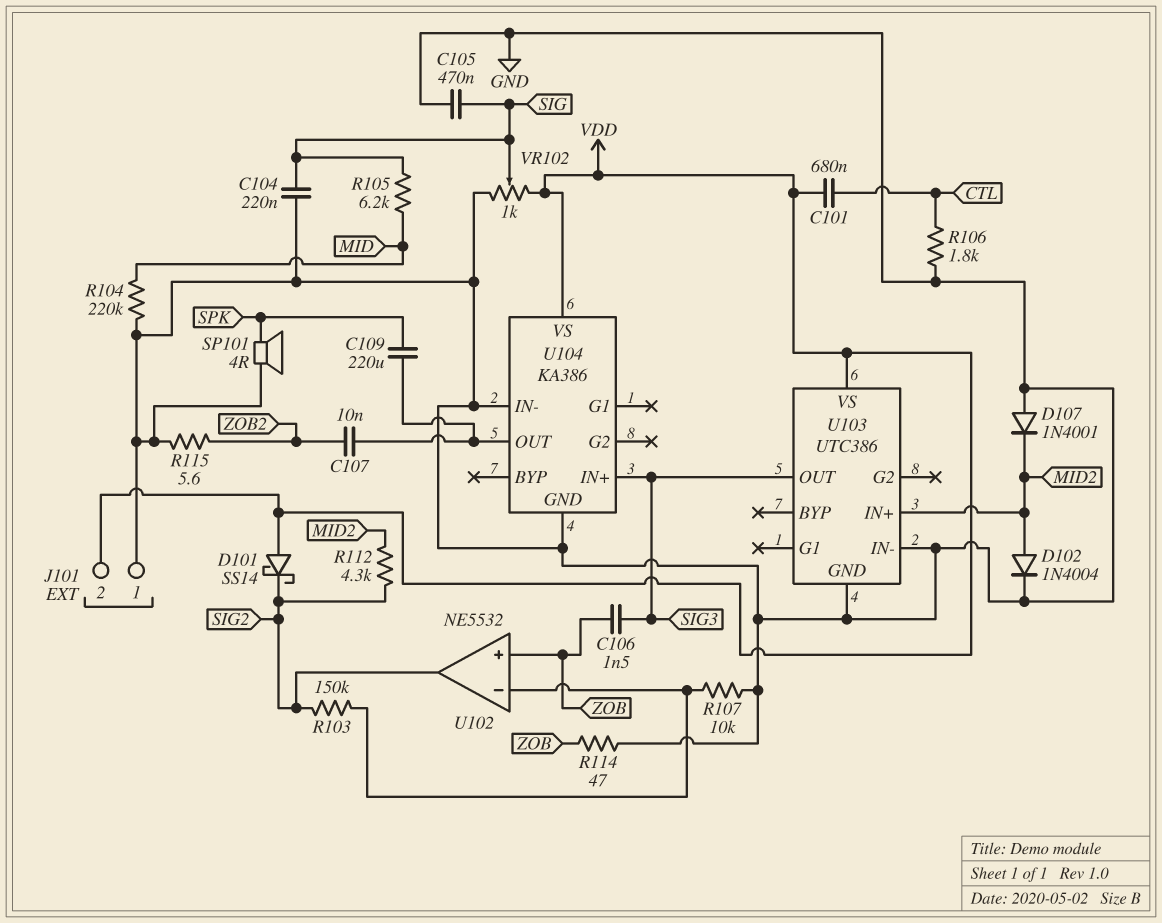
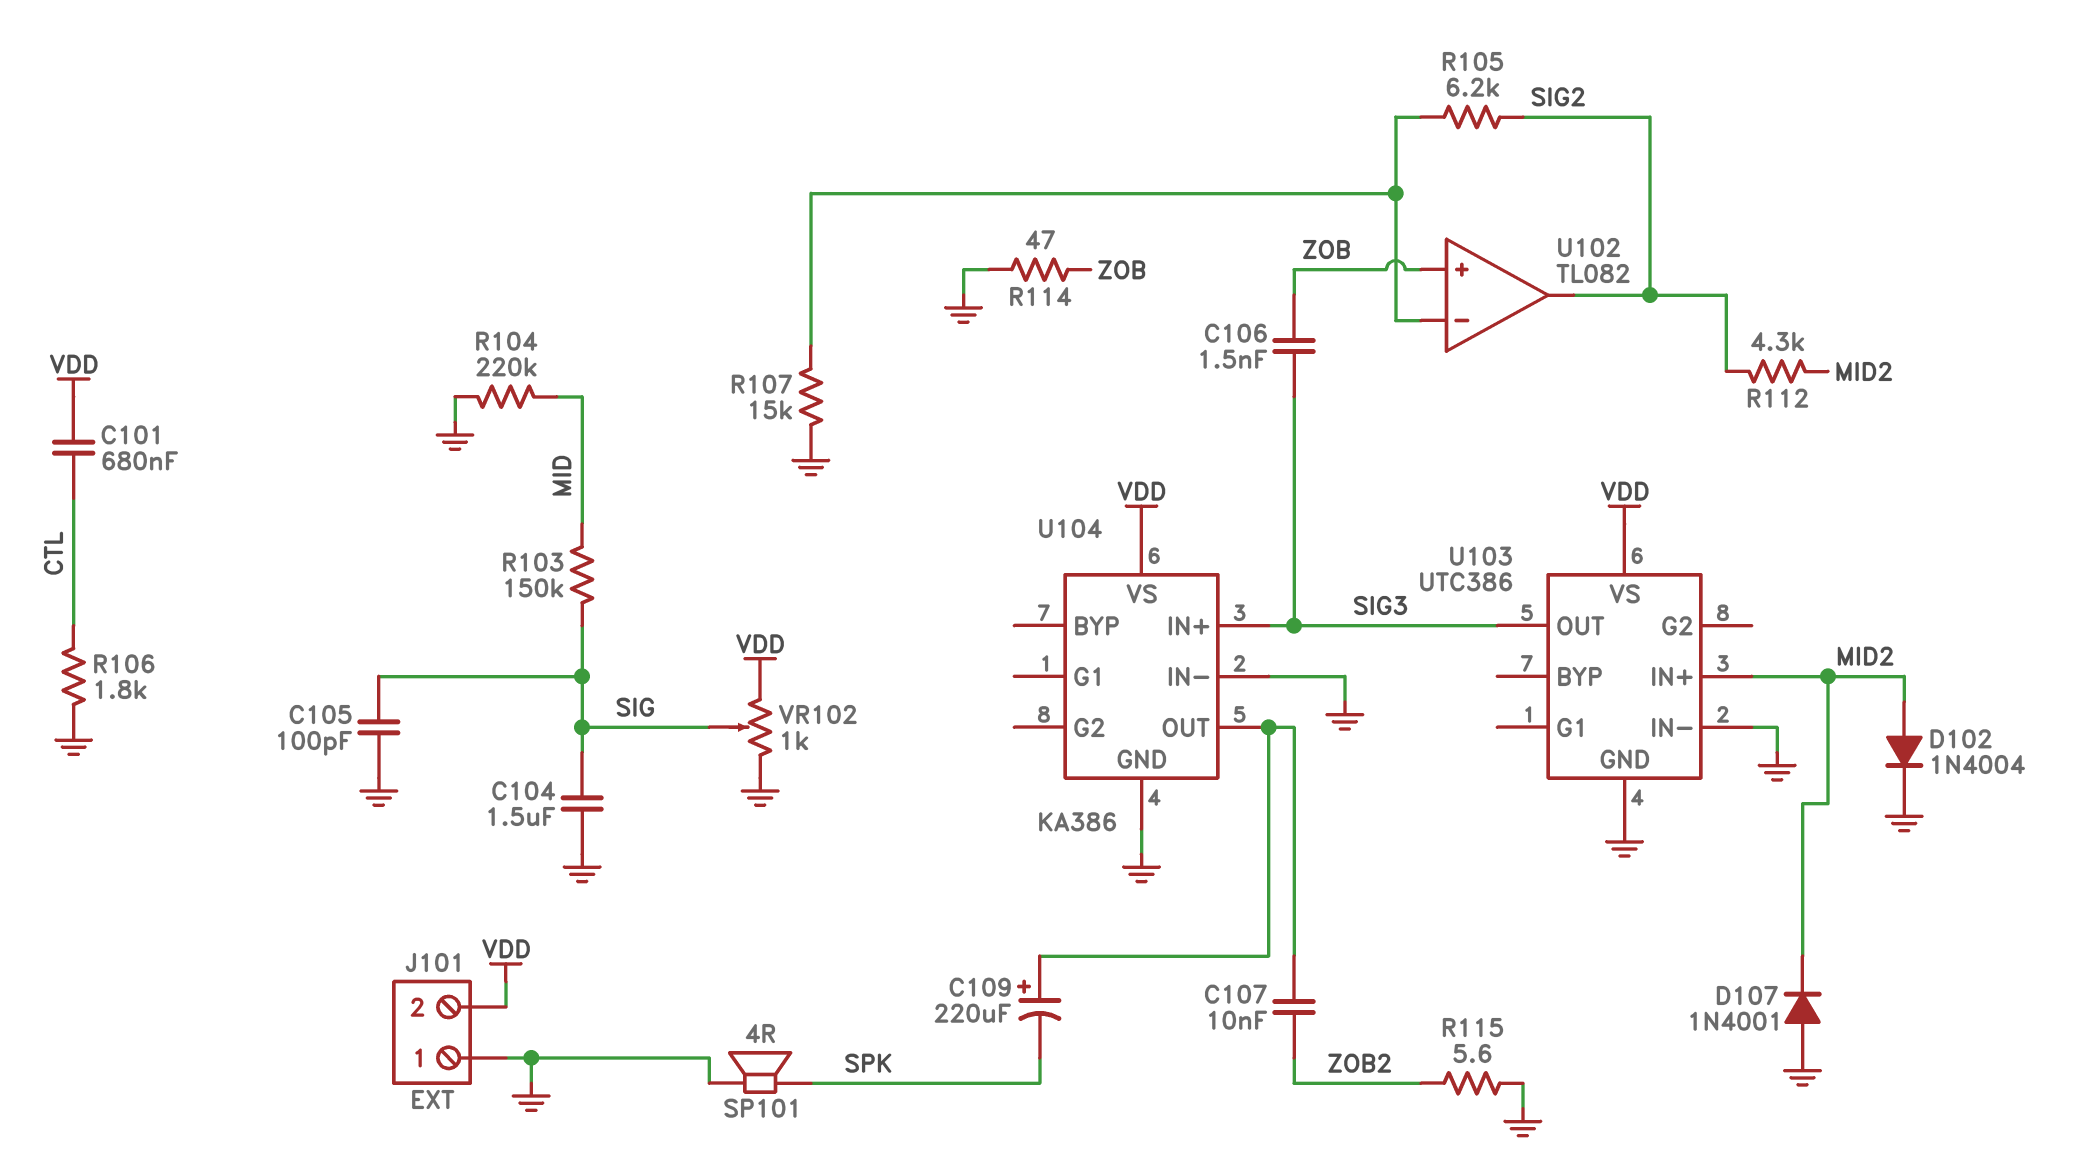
C104: 220nF (GND, SIG) -> 1.5uF (GND, SIG)
C105: 470nF (GND, SIG) -> 100pF (GND, SIG)
C109: 220uF (SPK, U104/OUT) -> 220uF (plus U104/OUT, minus SPK)
D101: schottky SS14 (A VDD, K SIG2) -> none
R103: 150k (SIG2, U102/in-) -> 150k (MID, SIG)
R105: 6.2k (MID, SIG) -> 6.2k (SIG2, U102/in-)
R107: 10k (GND, U102/in-) -> 15k (GND, U102/in-)
U102: NE5532 -> TL082

